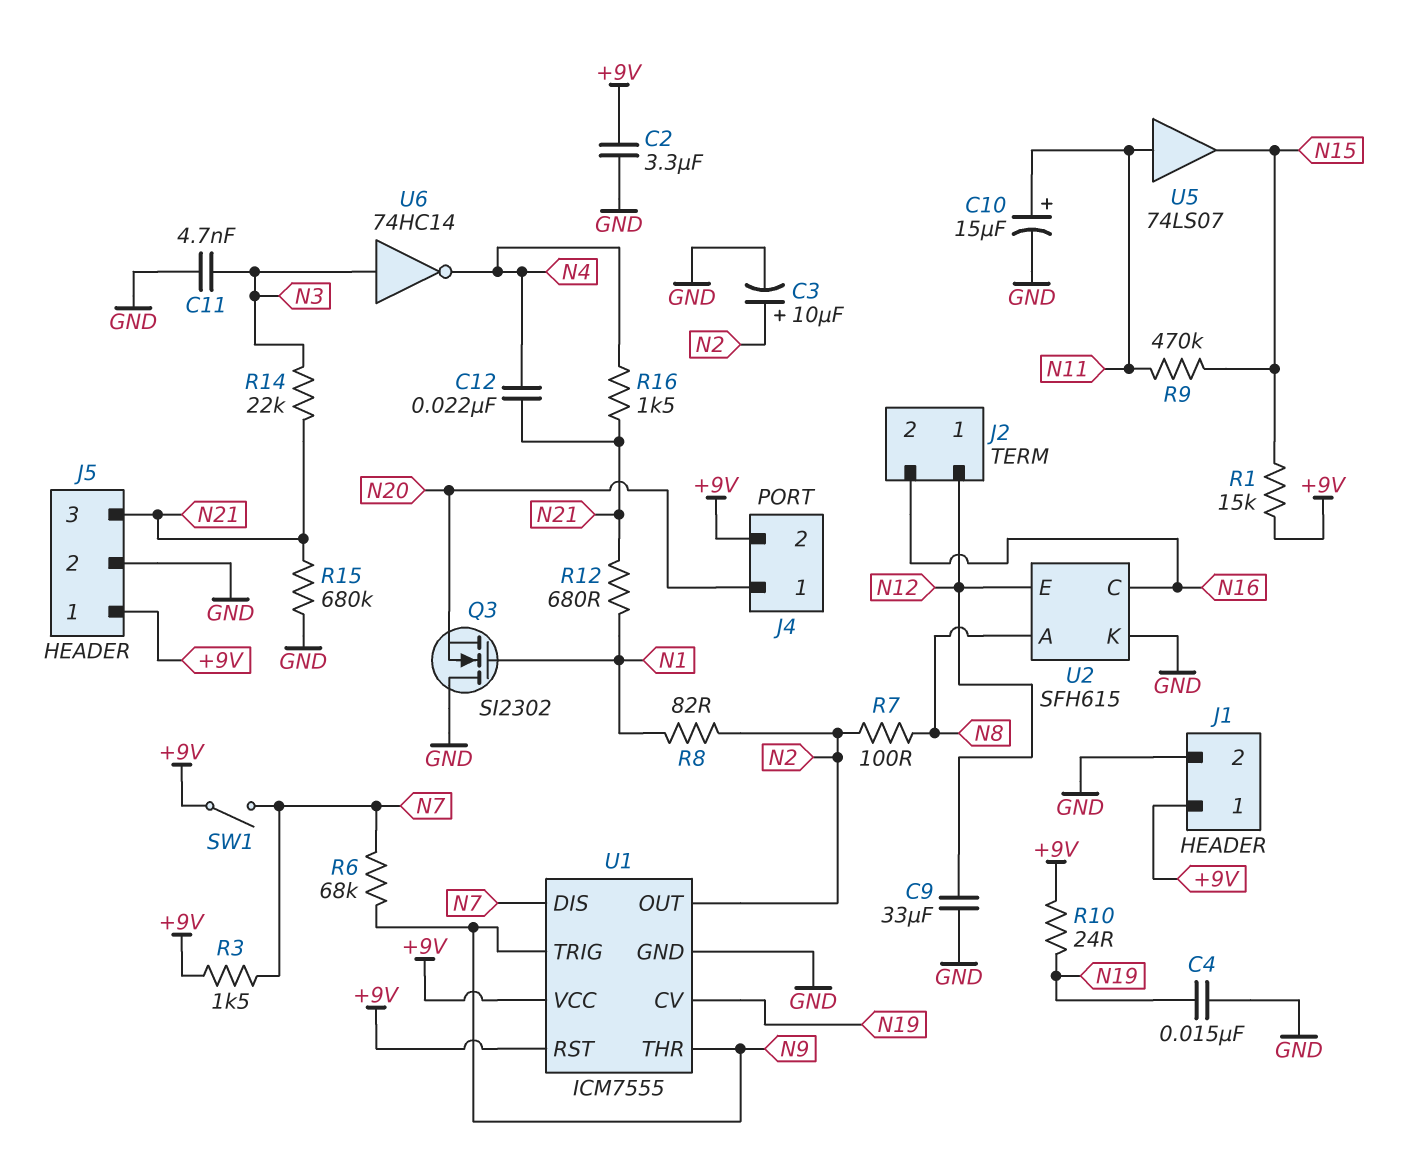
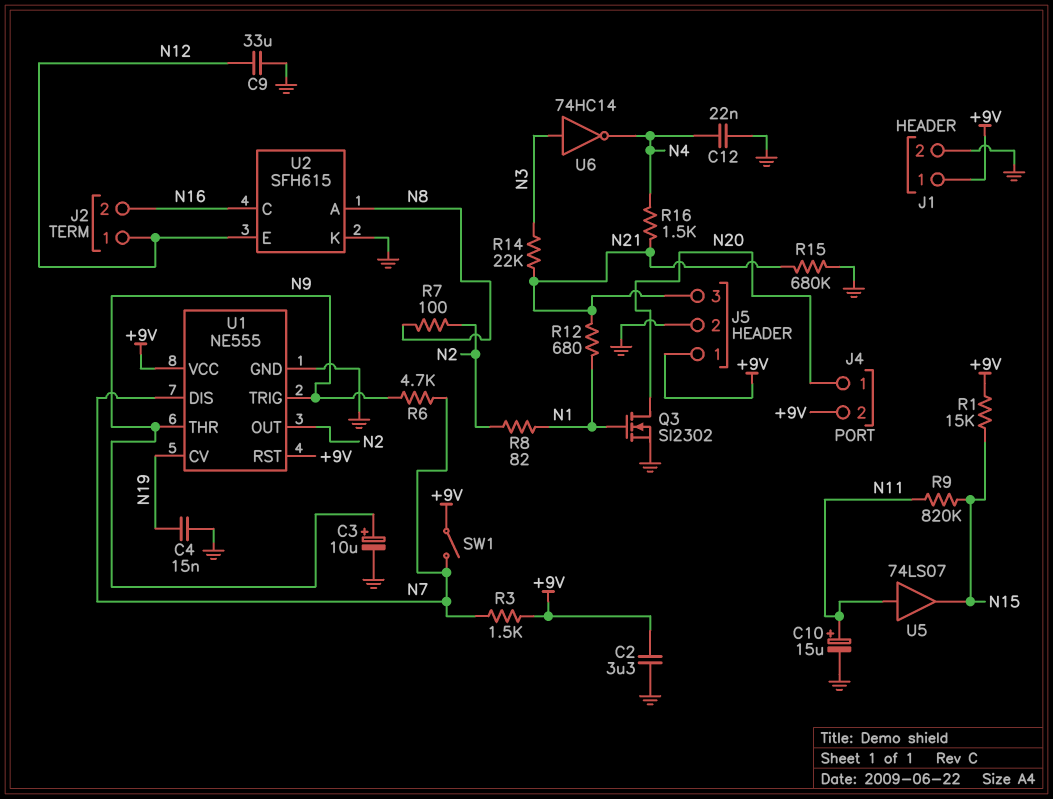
C3: 10uF (plus N2, minus GND) -> 10uF (plus N9, minus GND)
C11: 4.7nF (GND, N3) -> none
C12: 22nF (N4, N21) -> 22nF (GND, N4)
Q3: NMOS SI2302 (G N1, D GND, S N20) -> NMOS SI2302 (G N1, D N20, S GND)
R6: 68k (N7, N9) -> 4.7k (N7, N9)
R9: 470k (N11, N15) -> 820k (N11, N15)
R10: 24 (+9V, N19) -> none
U1: ICM7555 -> NE555

